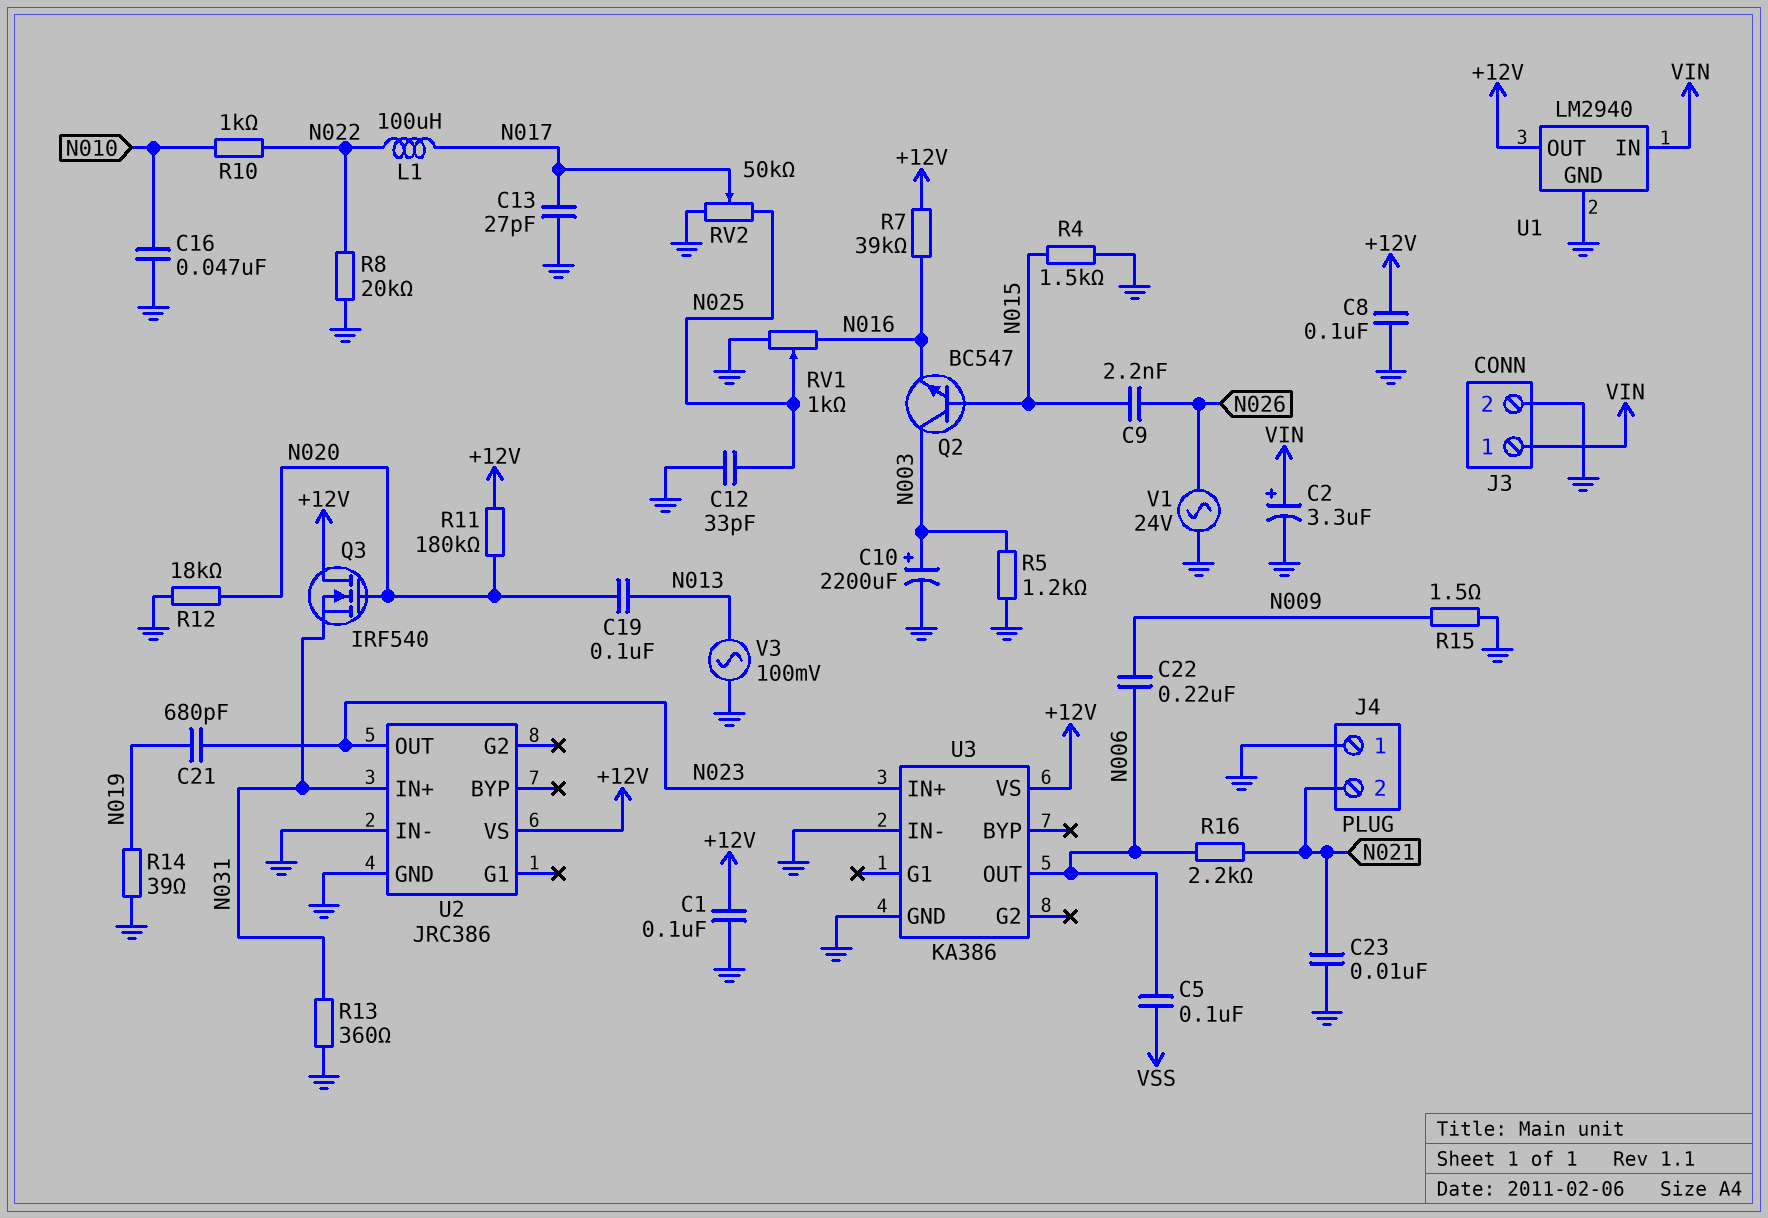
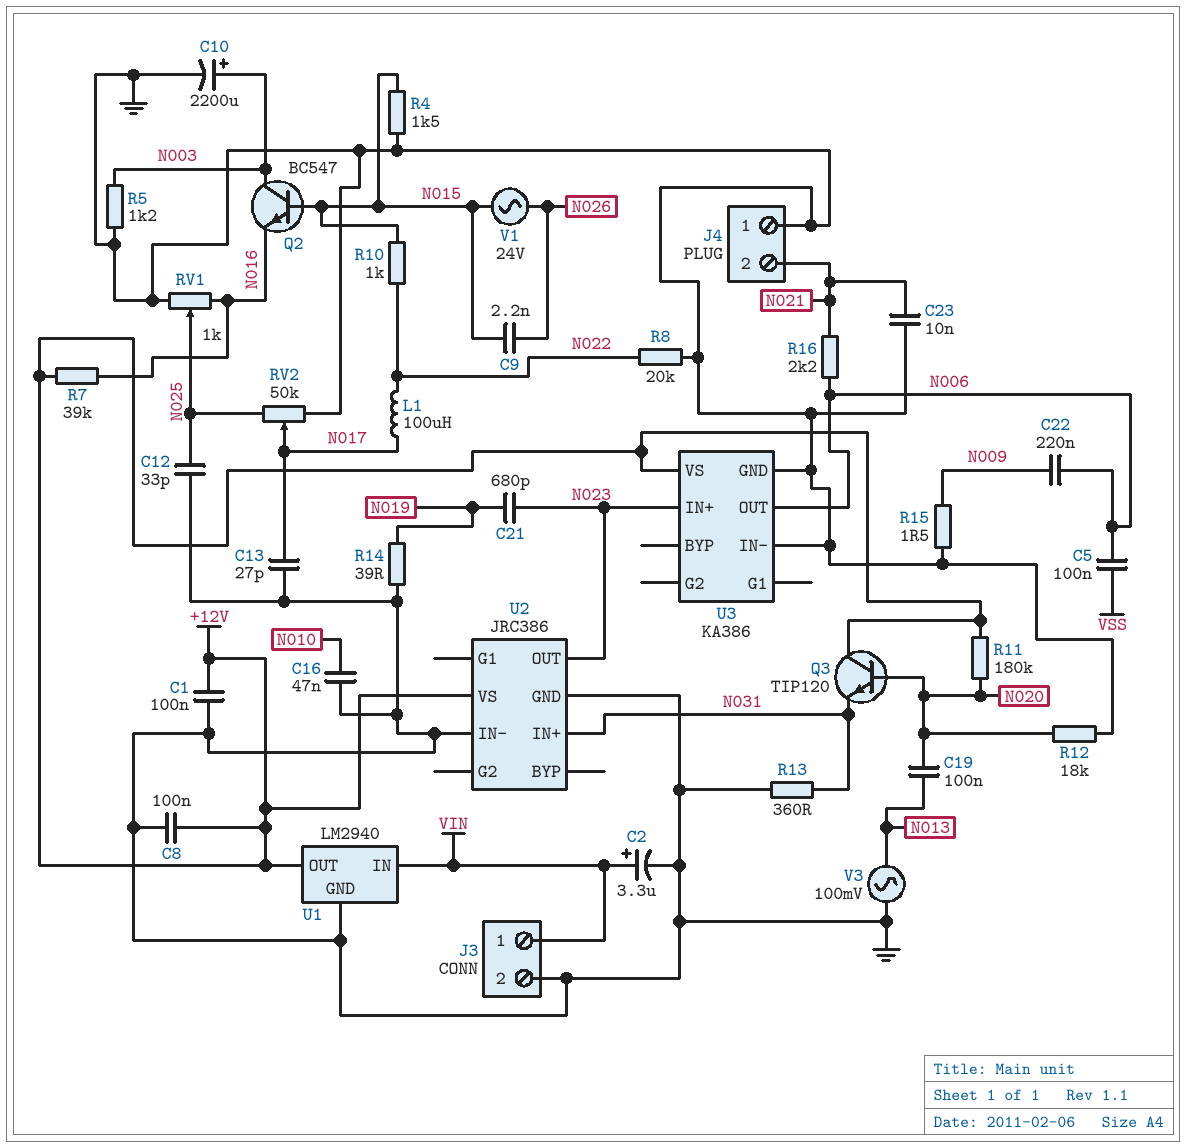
Q3: NMOS IRF540 (G N020, D +12V, S N031) -> NPN TIP120 (B N020, C +12V, E N031)
R10: 1k (N010, N022) -> 1k (N015, N022)
V1: AC 24V (GND, N026) -> AC 24V (N015, N026)

